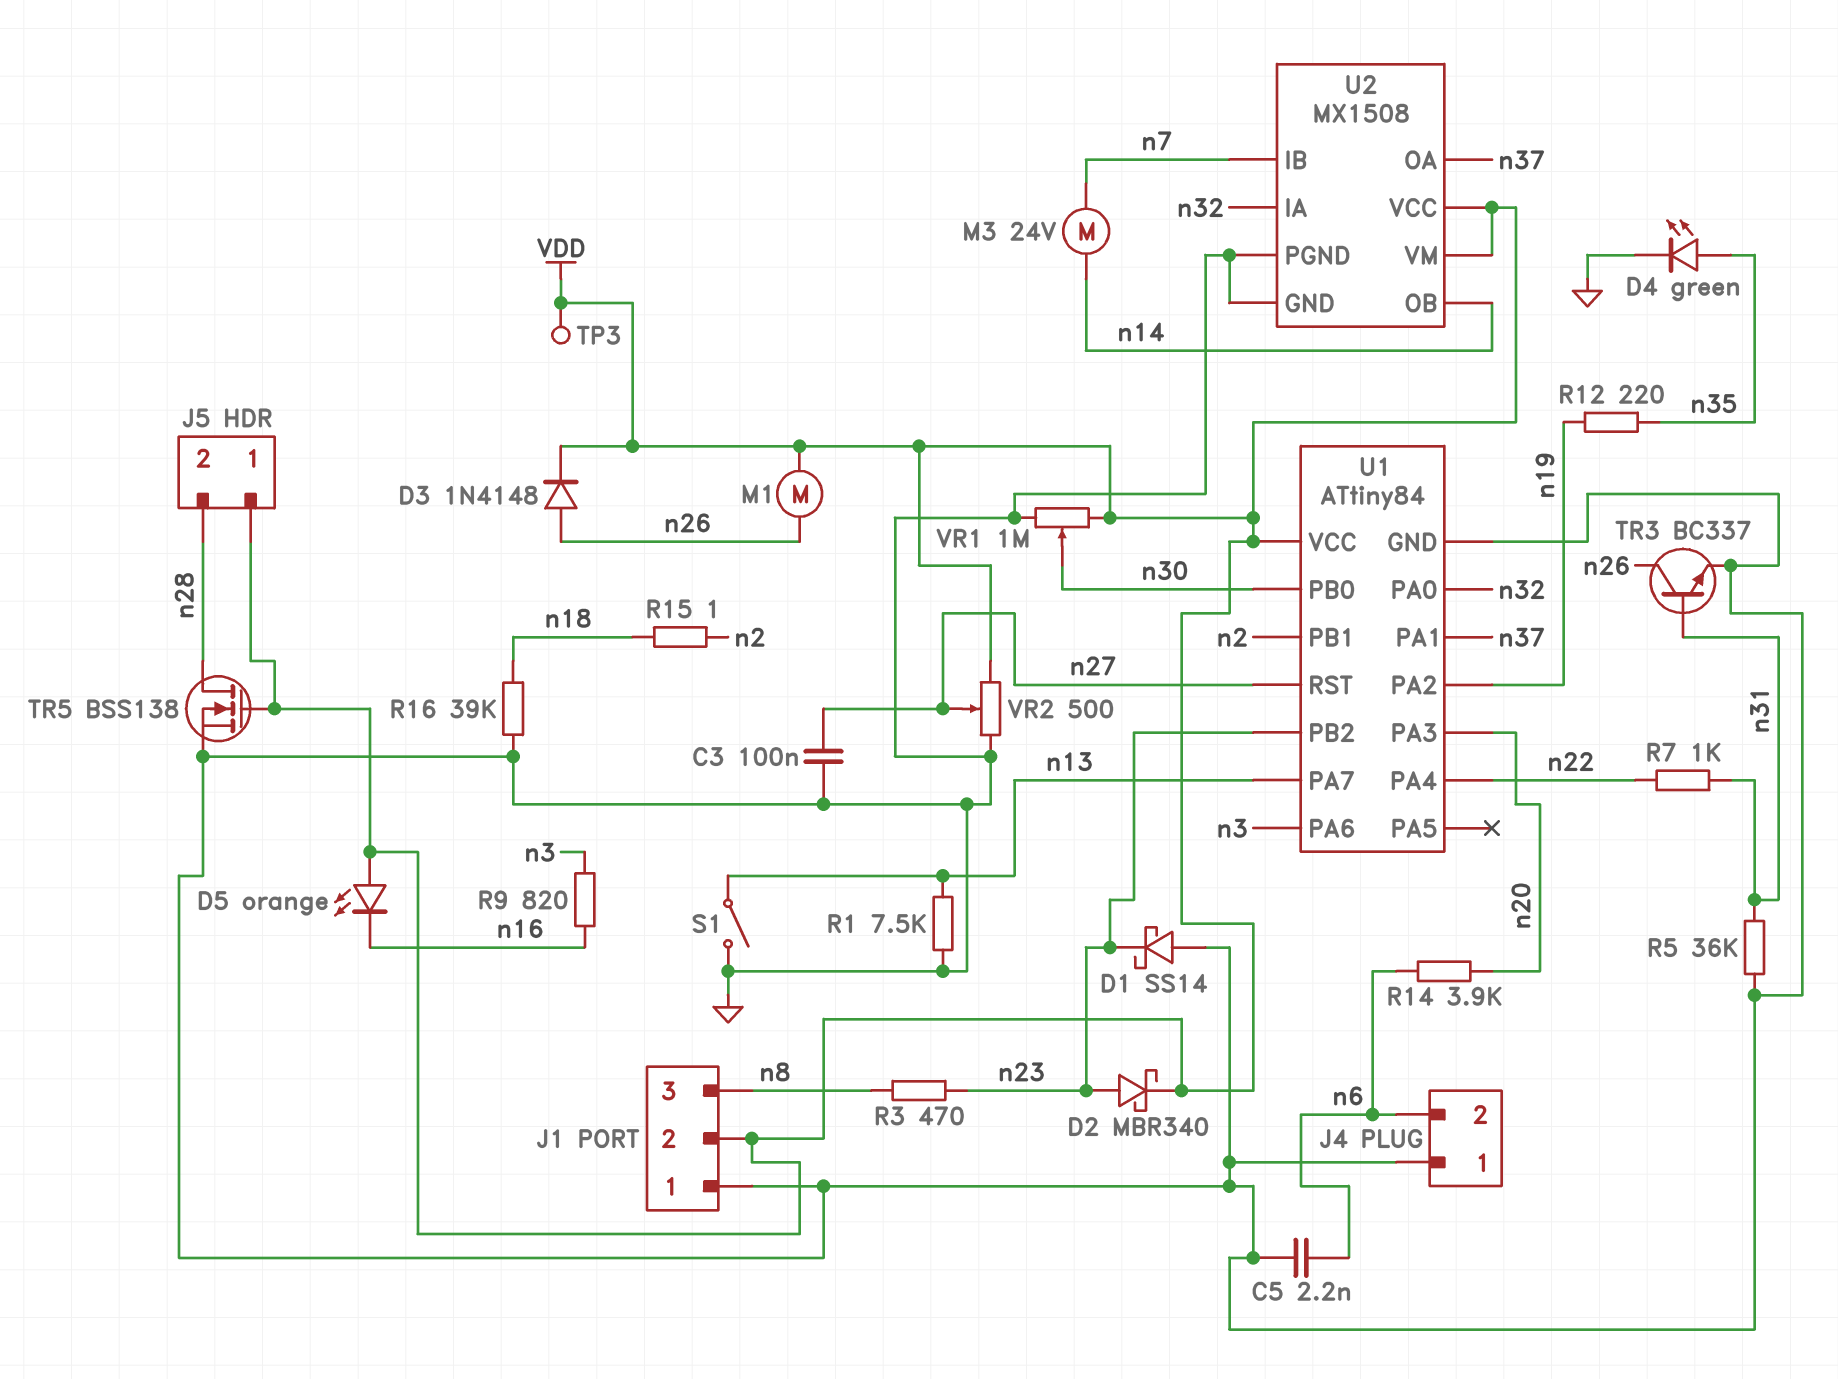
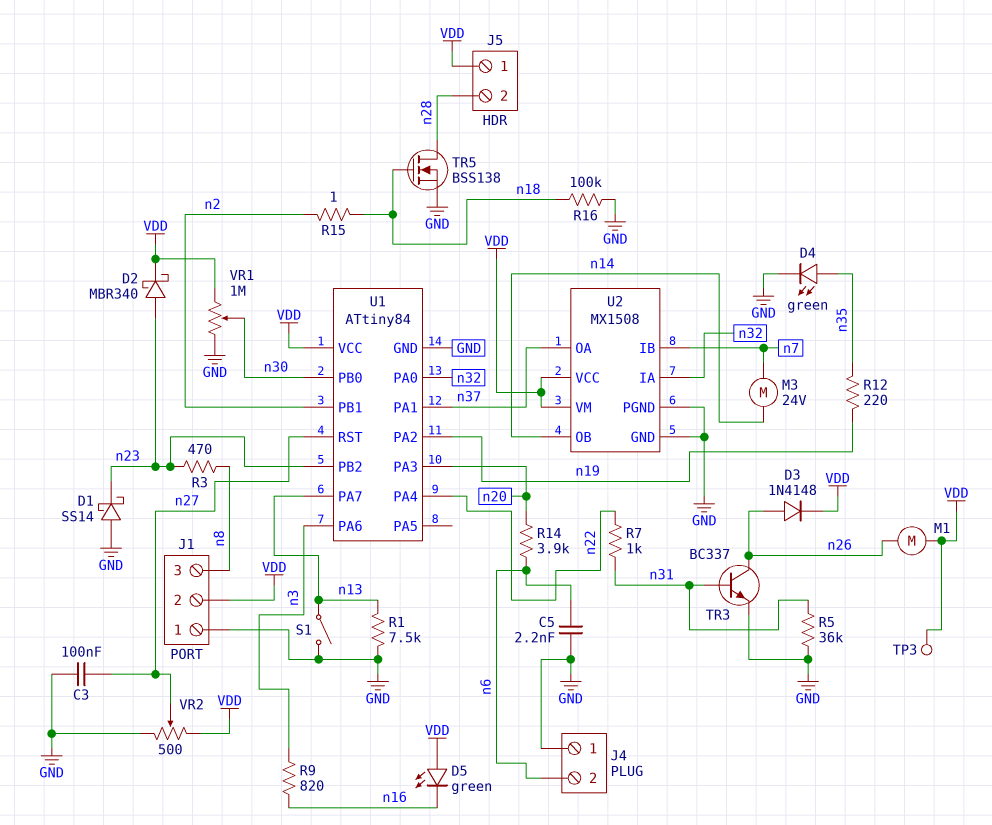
D5: LED orange (A VDD, K n16) -> LED green (A VDD, K n16)
R16: 39k (GND, n18) -> 100k (GND, n18)
TR5: NMOS BSS138 (G VDD, D n28, S GND) -> NMOS BSS138 (G n18, D n28, S GND)

